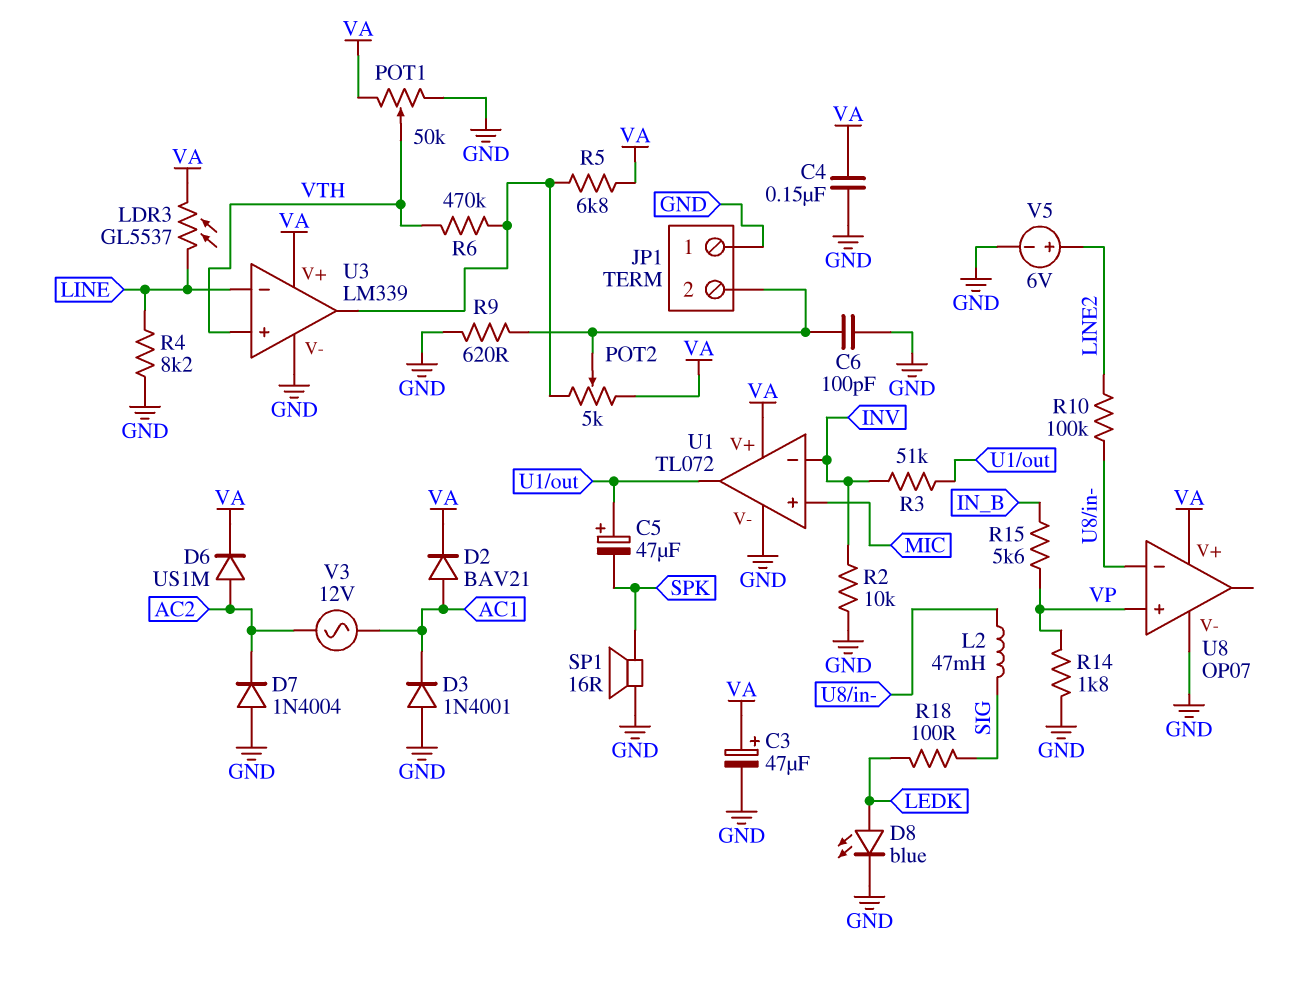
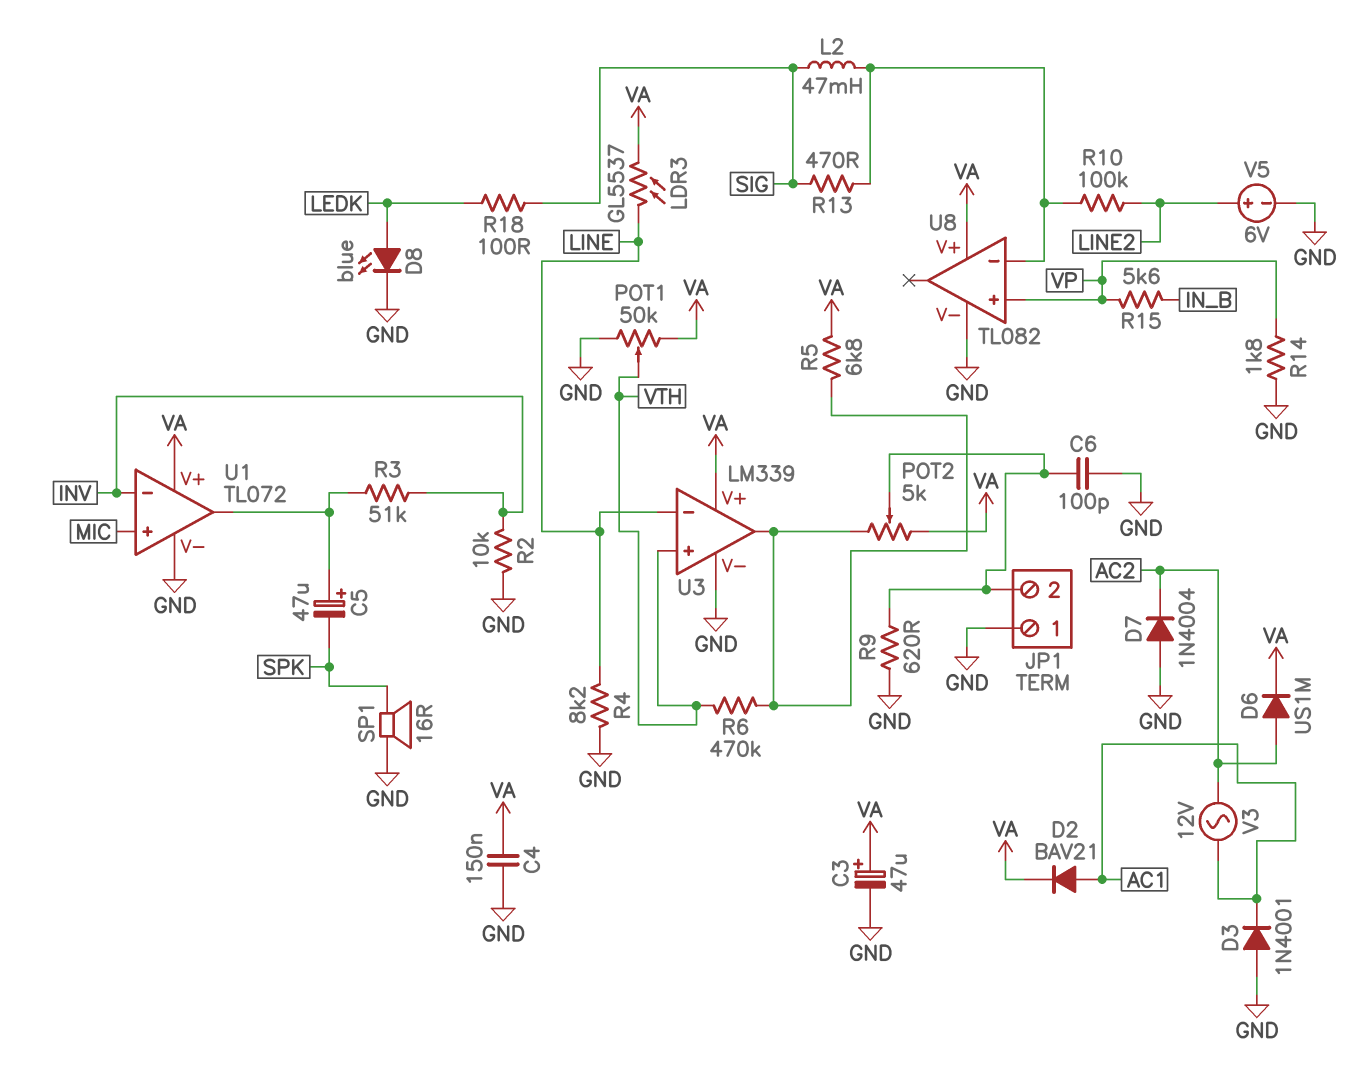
R13: none -> 470 (SIG, U8/in-)
U8: OP07 -> TL082

